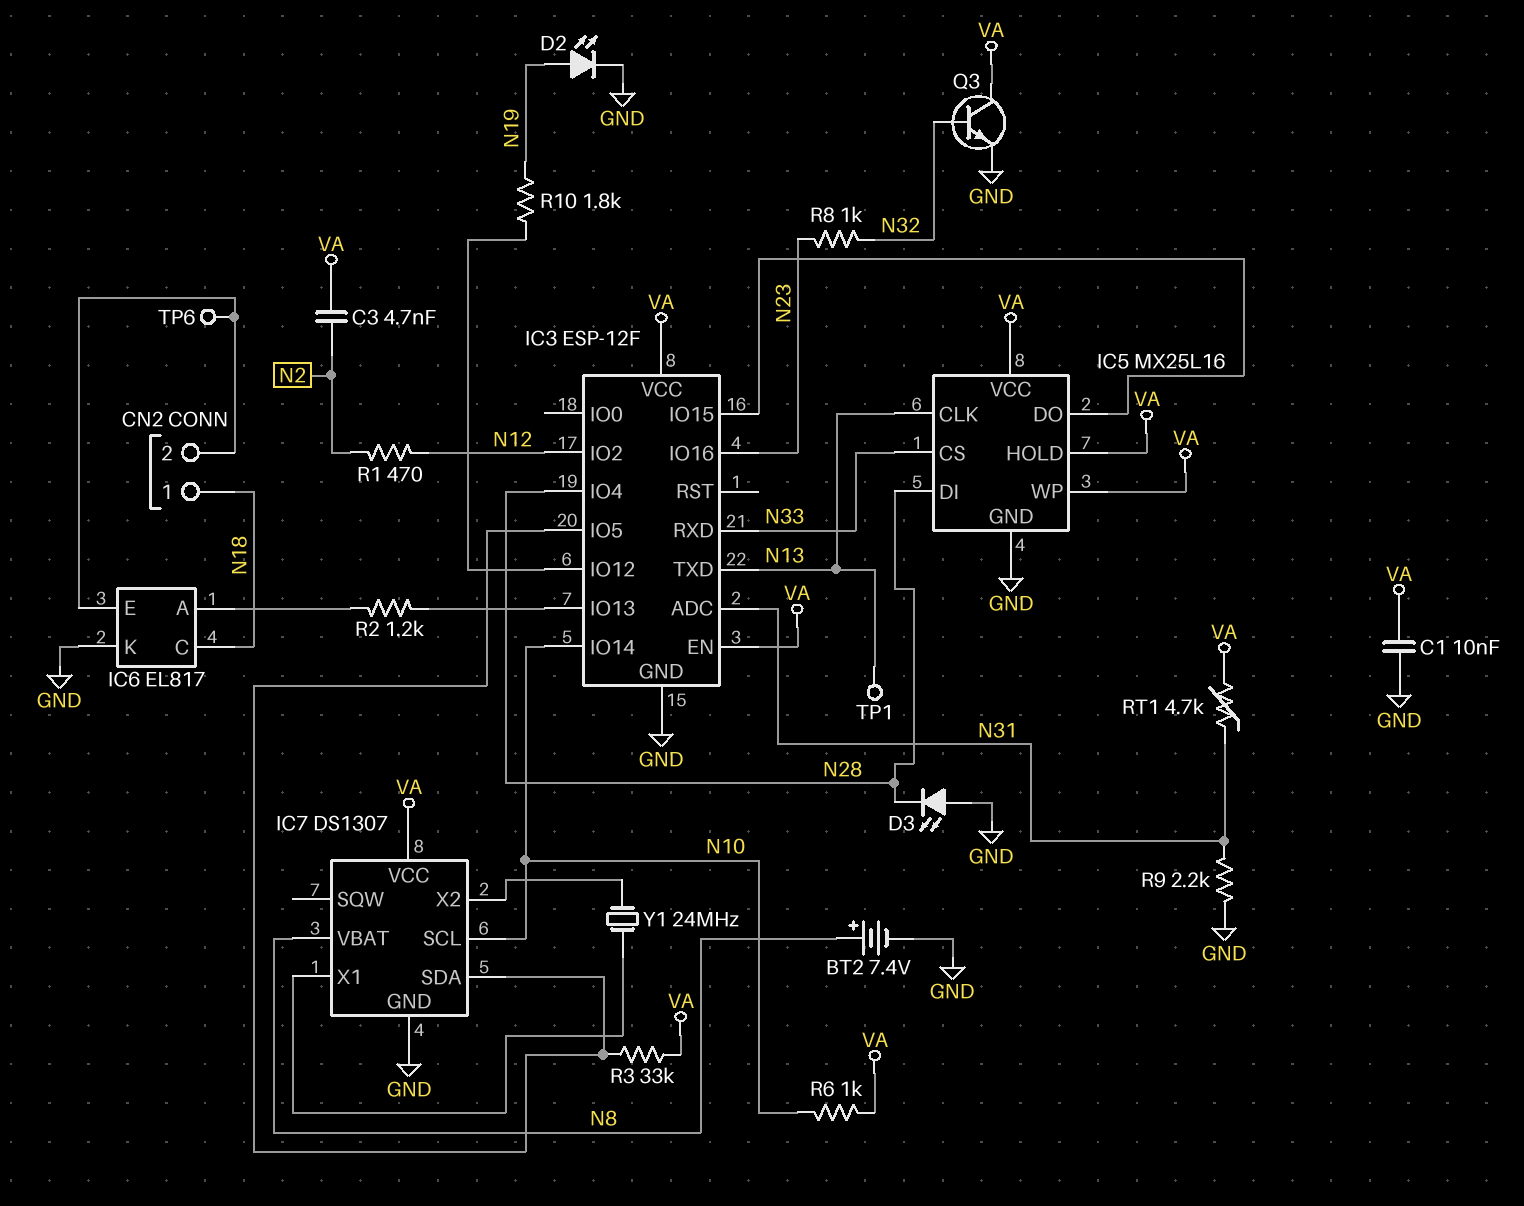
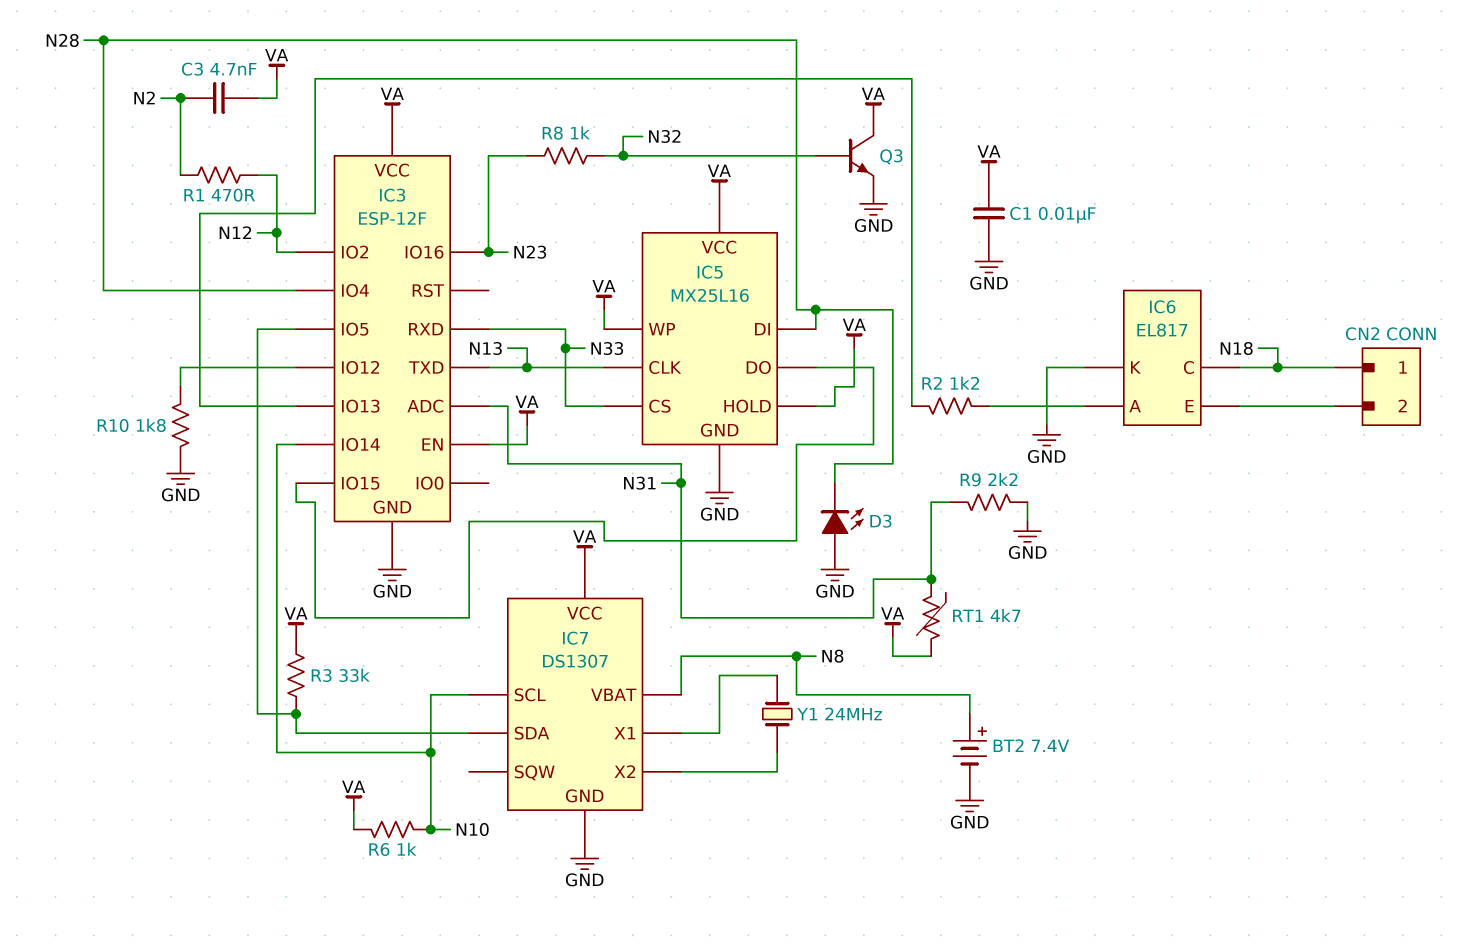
D2: LED (A N19, K GND) -> none
R10: 1.8k (IC3/IO12, N19) -> 1.8k (GND, IC3/IO12)
TP1: test point (N13) -> none
TP6: test point (CN2/2) -> none

